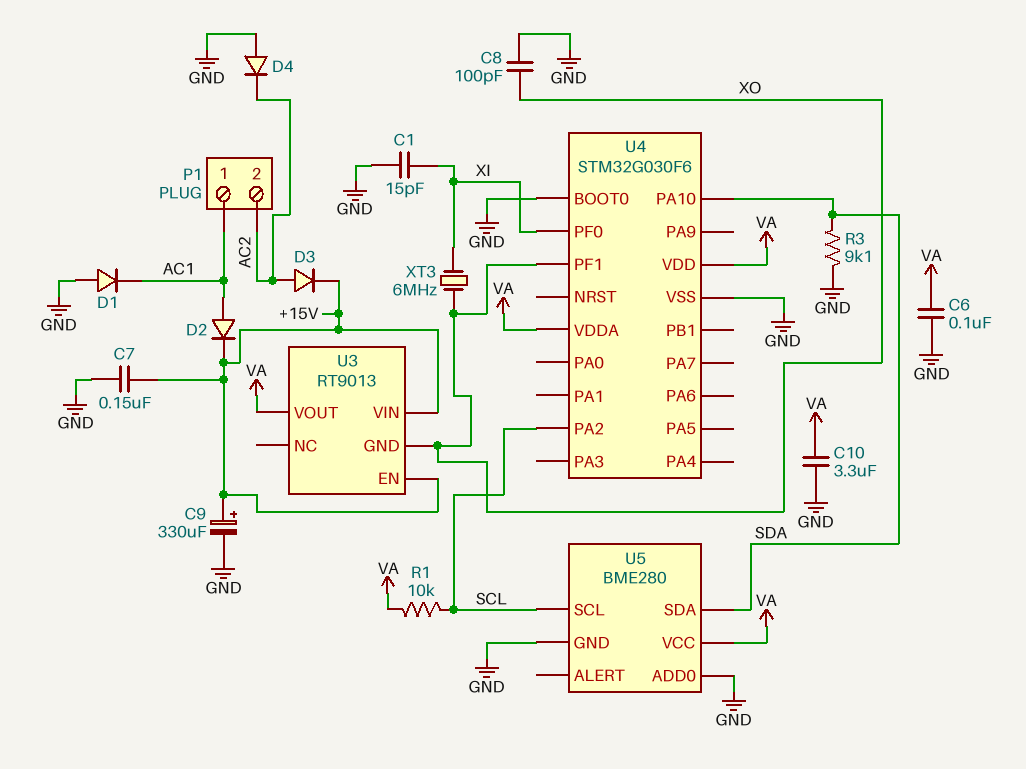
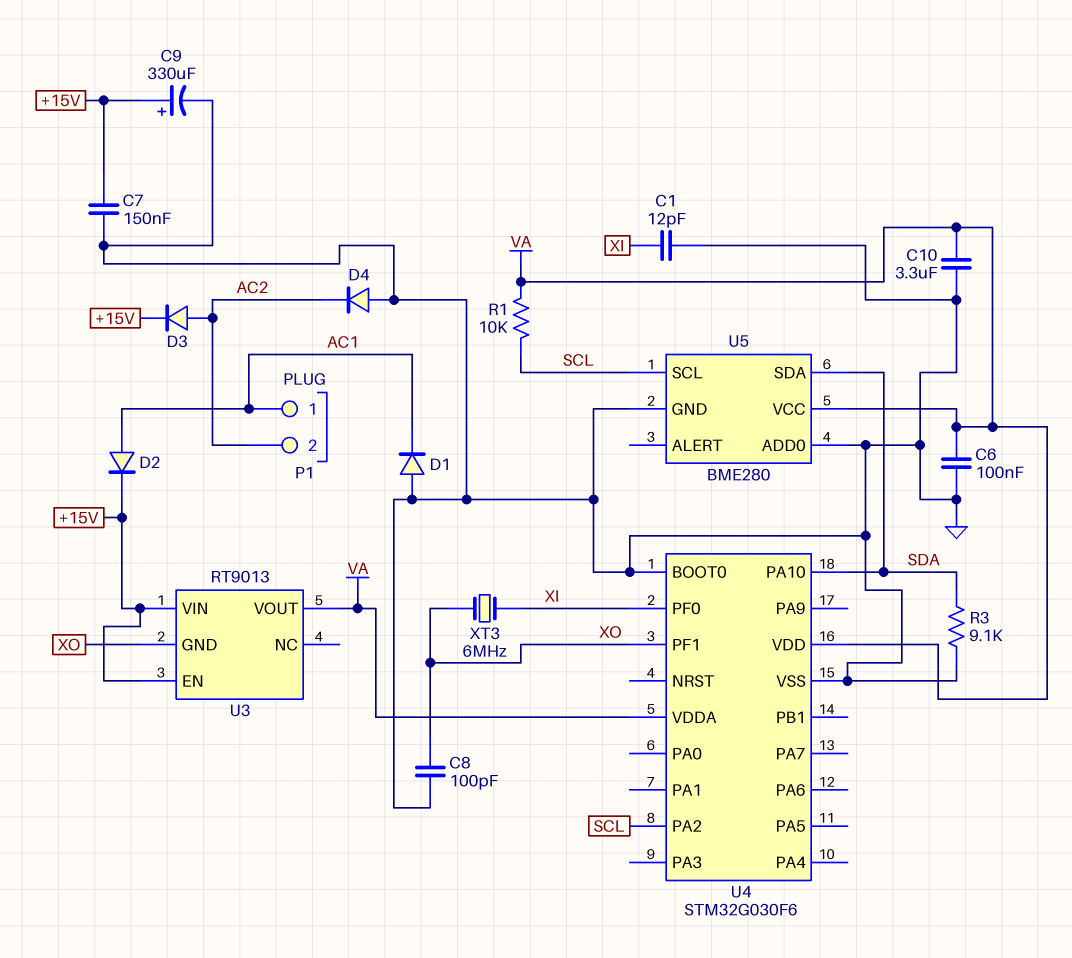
C1: 15pF (GND, XI) -> 12pF (GND, XI)

